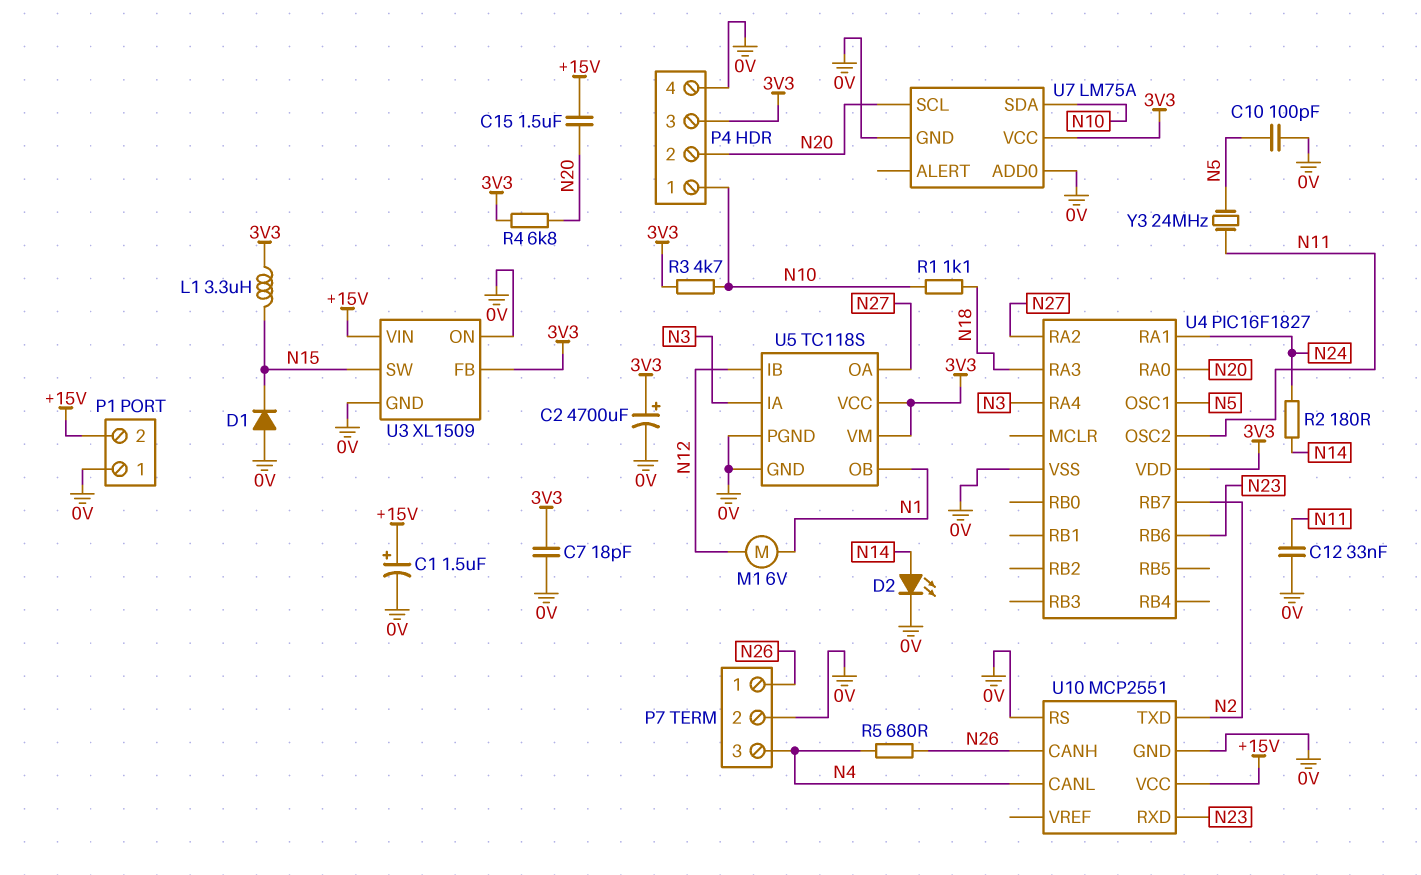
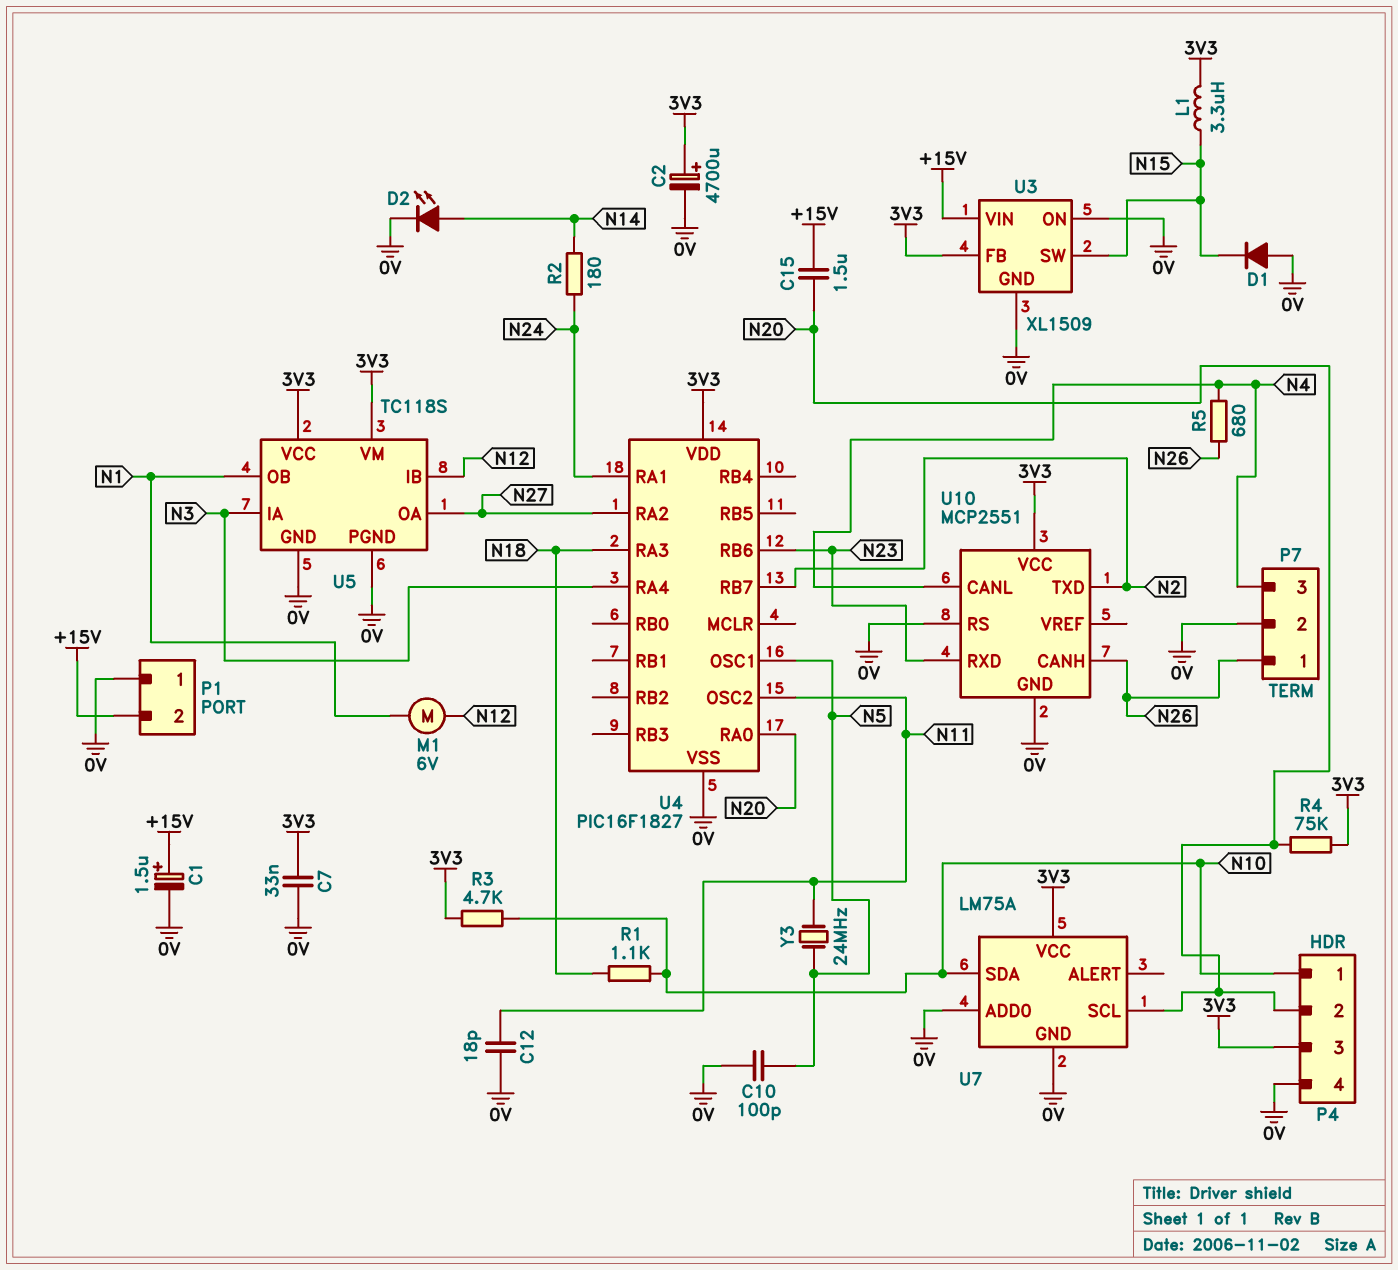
C7: 18pF (0V, 3V3) -> 33nF (0V, 3V3)
C12: 33nF (0V, N11) -> 18pF (0V, N11)
R4: 6.8k (3V3, N20) -> 75k (3V3, N20)
U10 pin VCC: +15V -> 3V3

